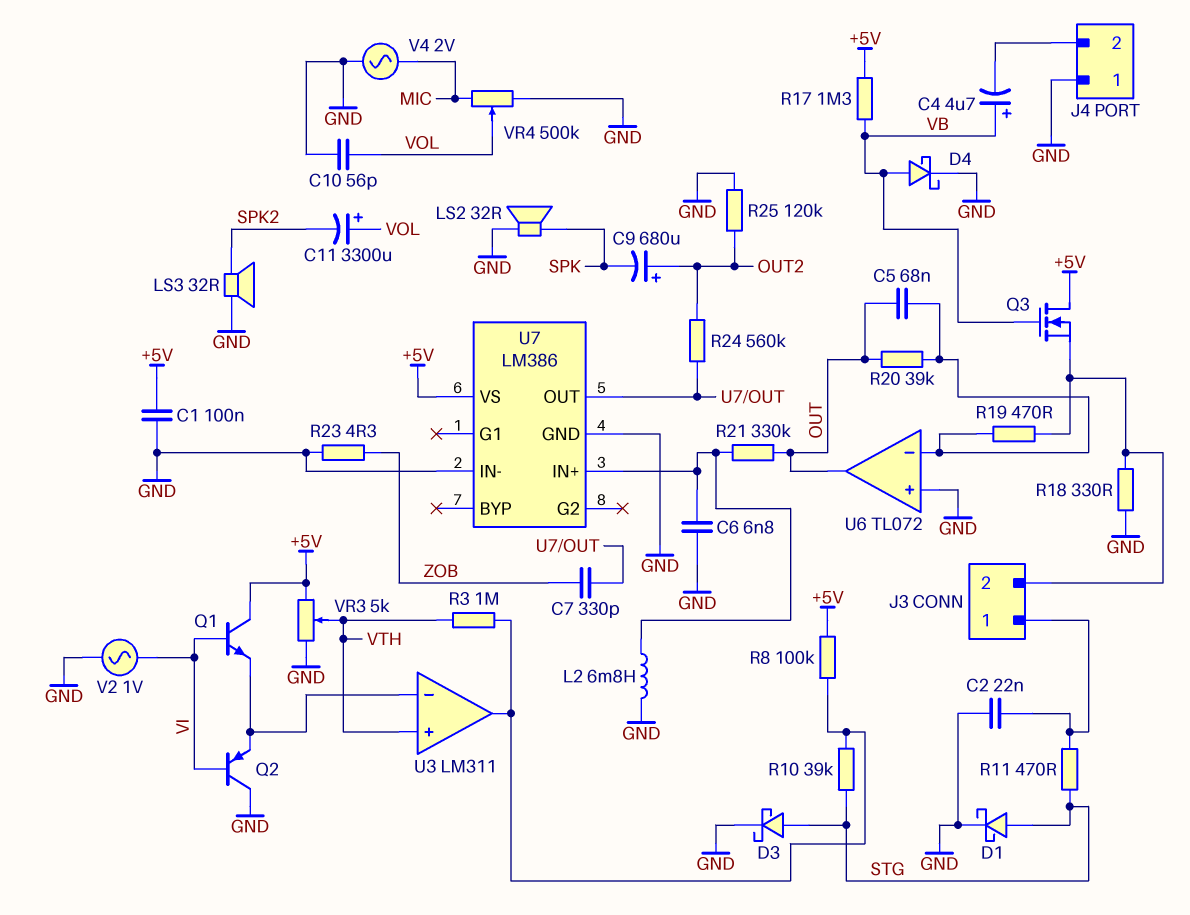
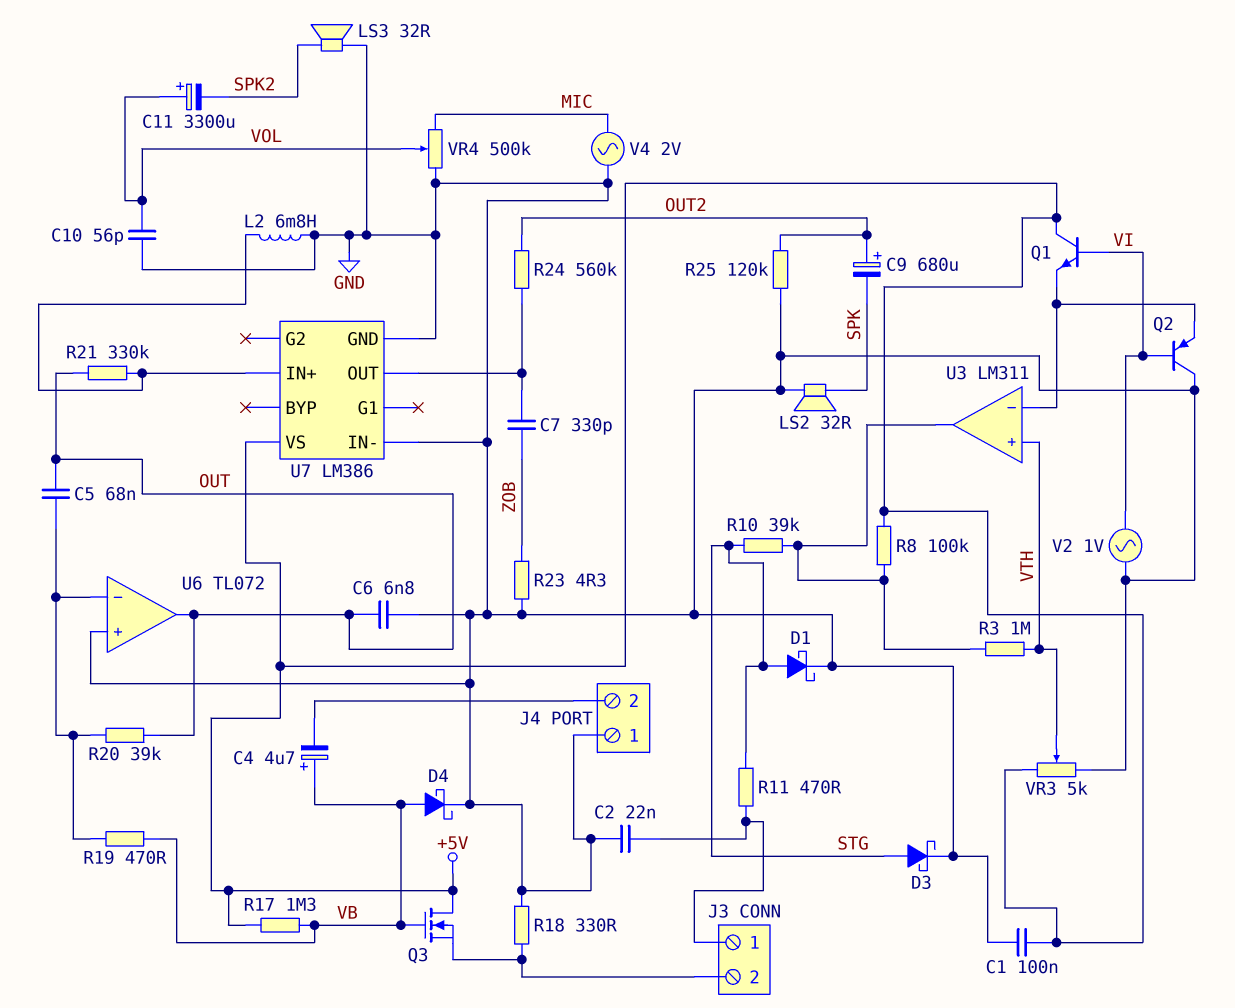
C6: 6.8nF (GND, U7/IN+) -> 6.8nF (GND, OUT)
R19: 470 (J3/2, U6/in-) -> 470 (U6/in-, VB)

